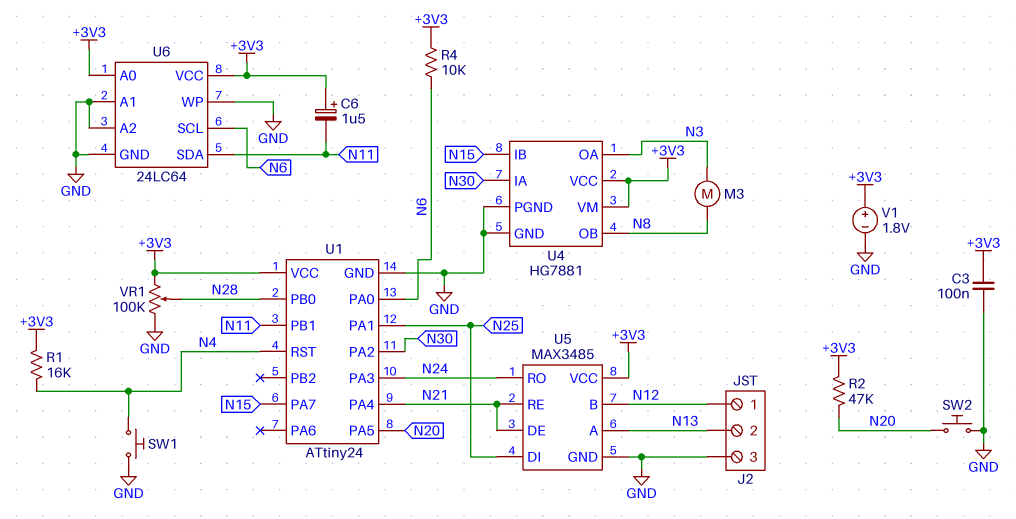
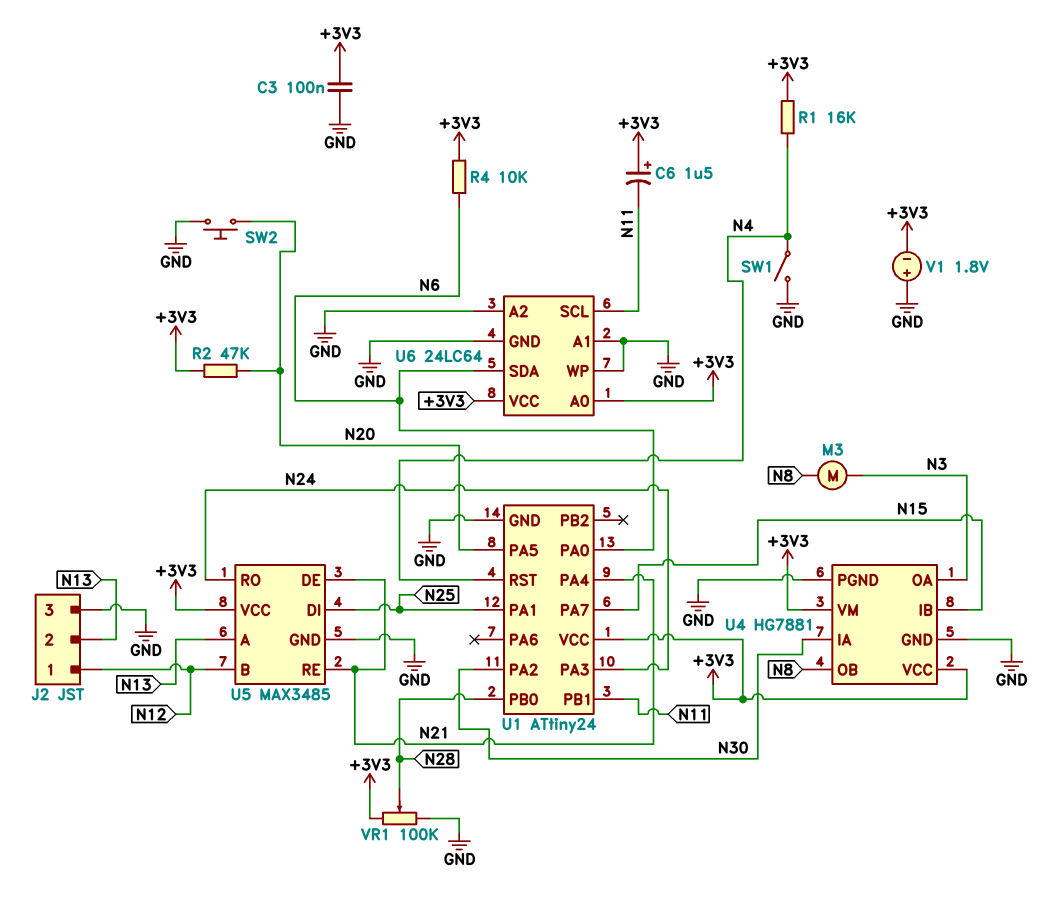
SW1: button (GND, N4) -> switch (GND, N4)
U6 pin SCL: N6 -> N11
U6 pin SDA: N11 -> N6
V1: 1.8V (plus +3V3, minus GND) -> 1.8V (plus GND, minus +3V3)

